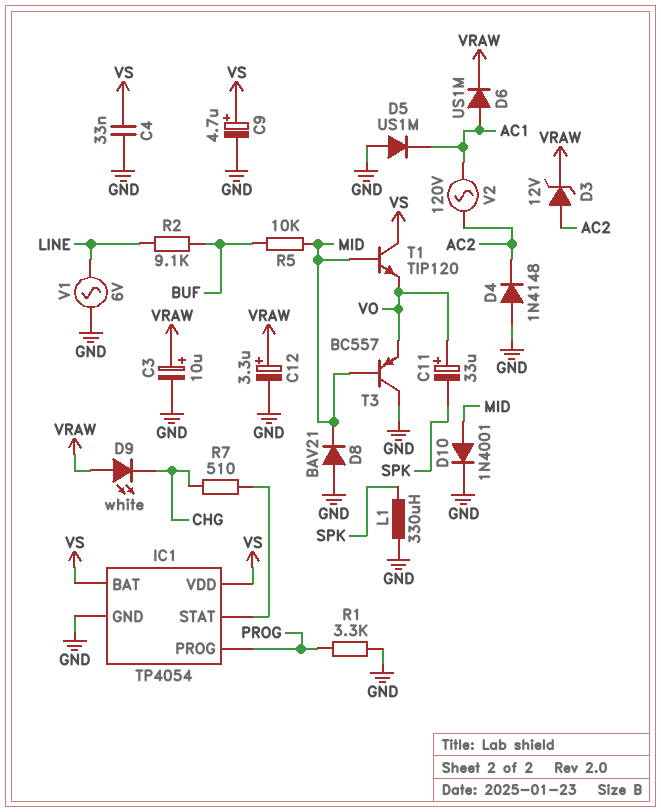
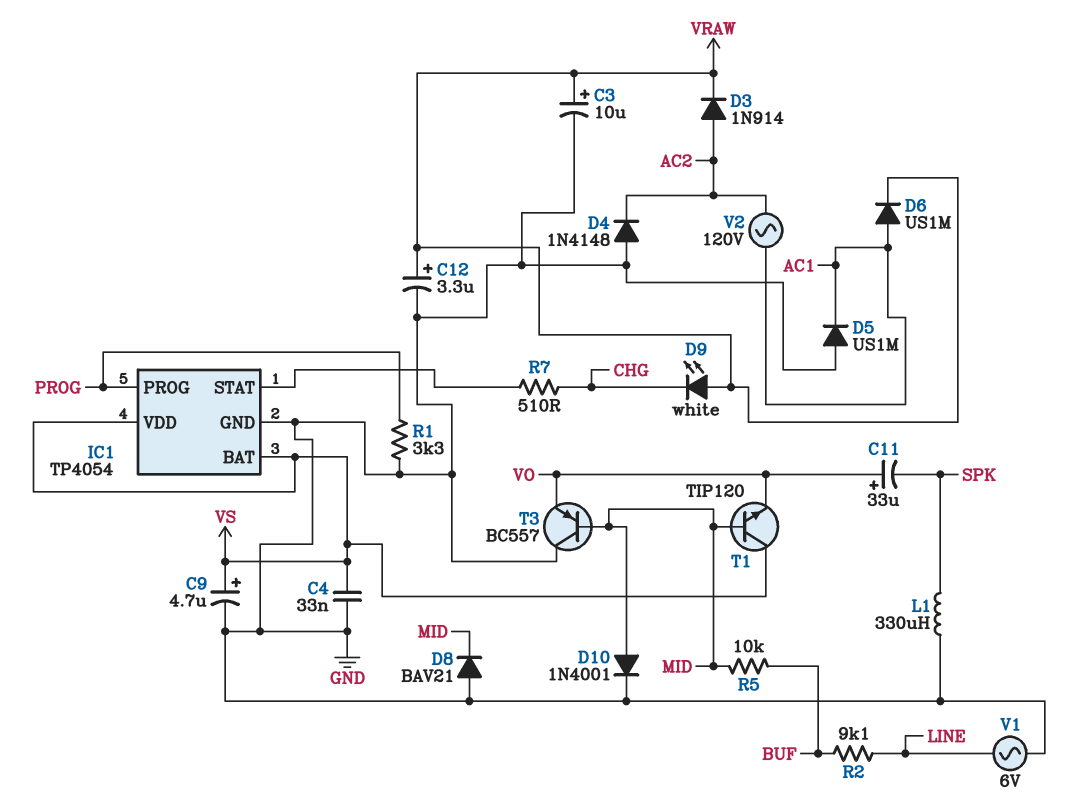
D3: zener 12V (A AC2, K VRAW) -> diode 1N914 (A AC2, K VRAW)

